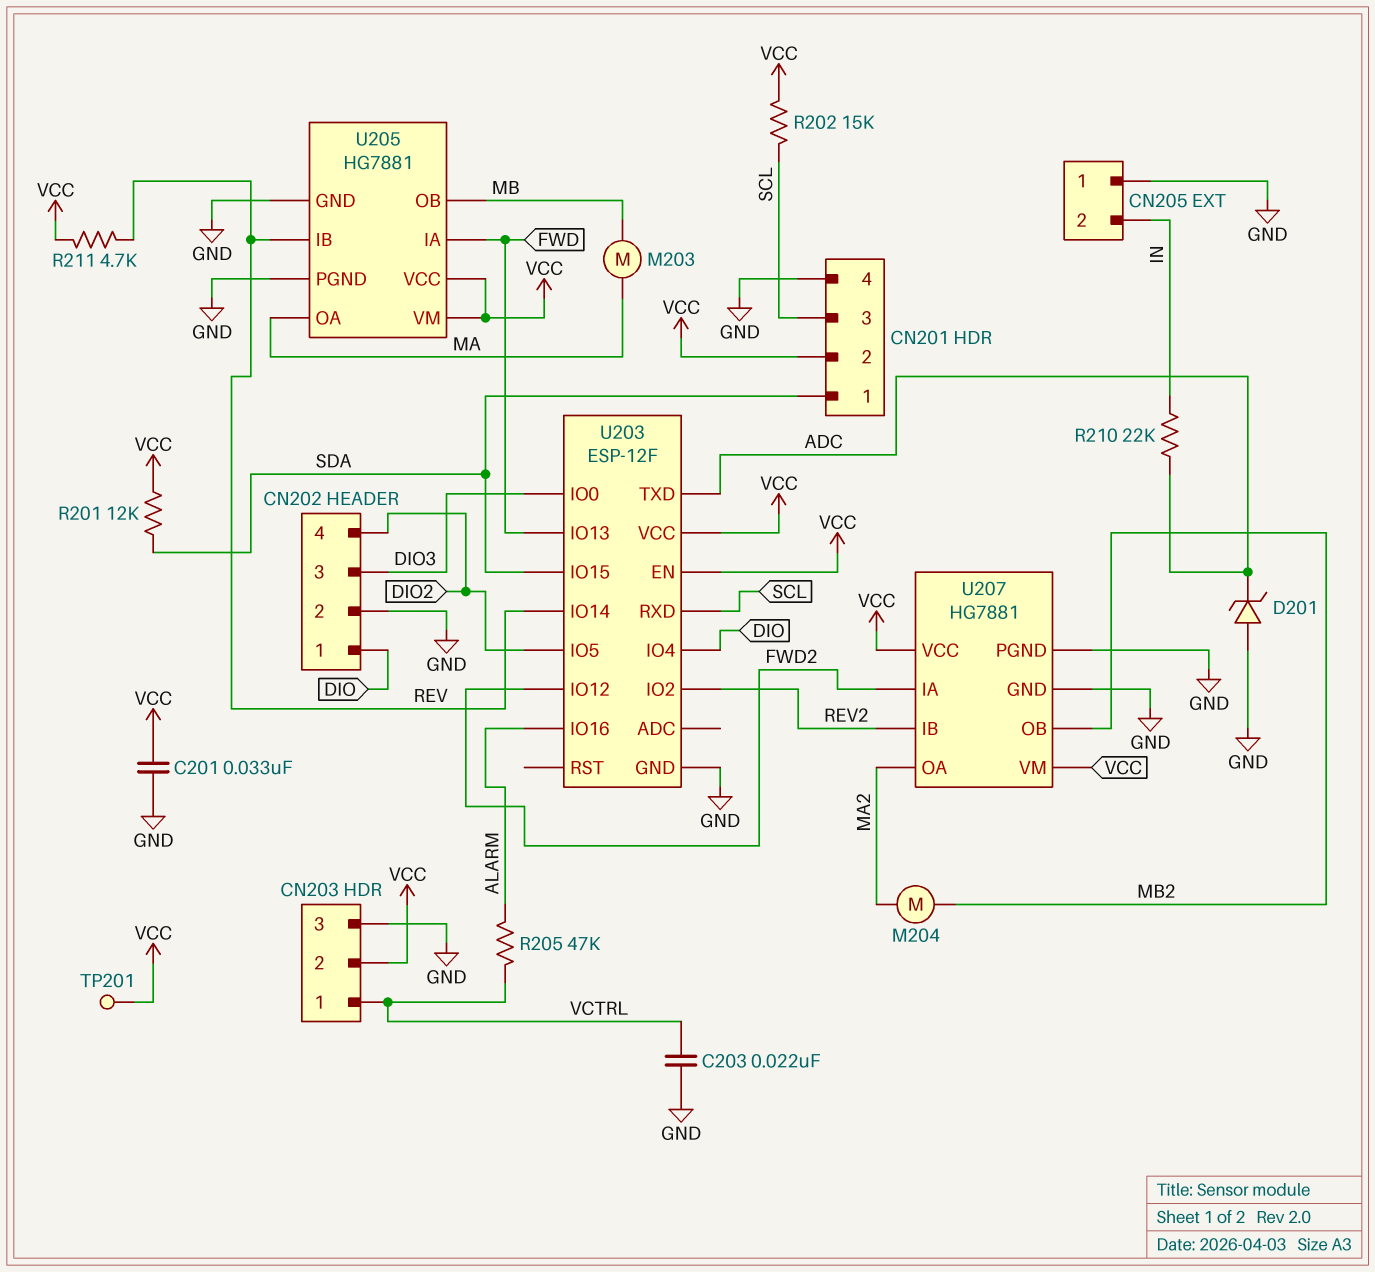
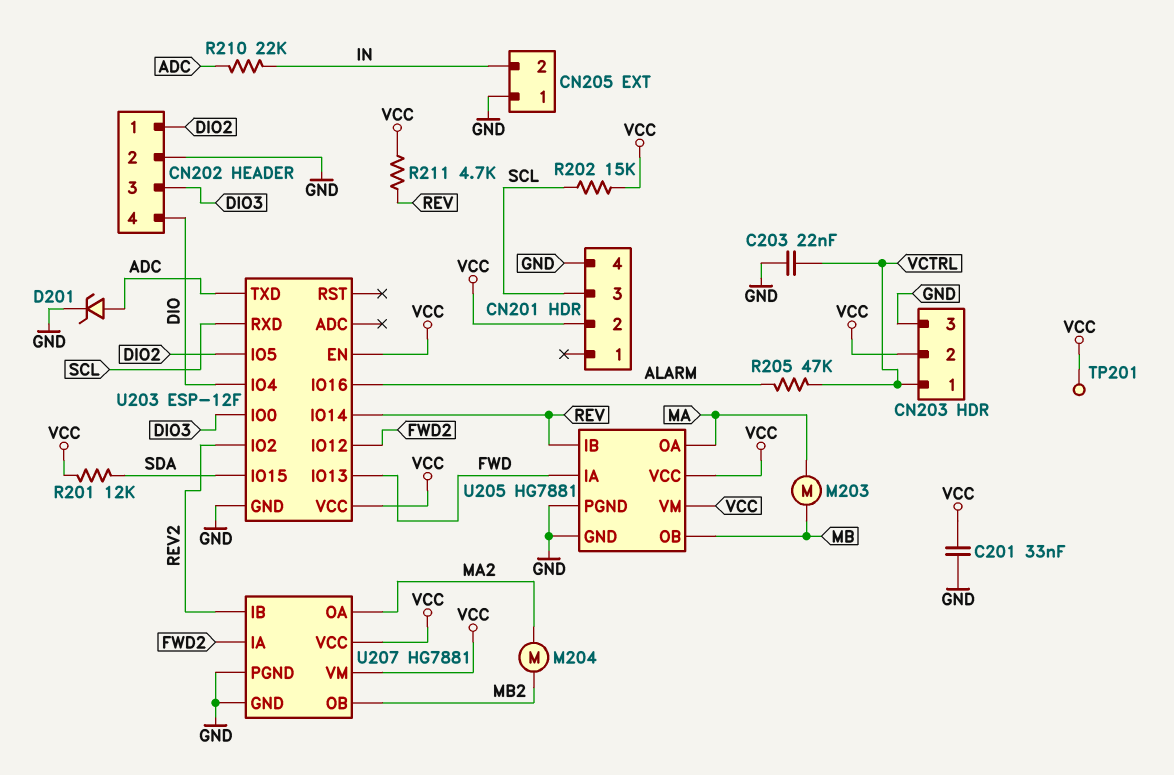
CN201 pin 1: SDA -> none
CN202 pin 1: DIO -> DIO2
CN202 pin 4: DIO2 -> DIO
D201: zener (A GND, K ADC) -> zener (A ADC, K GND)

